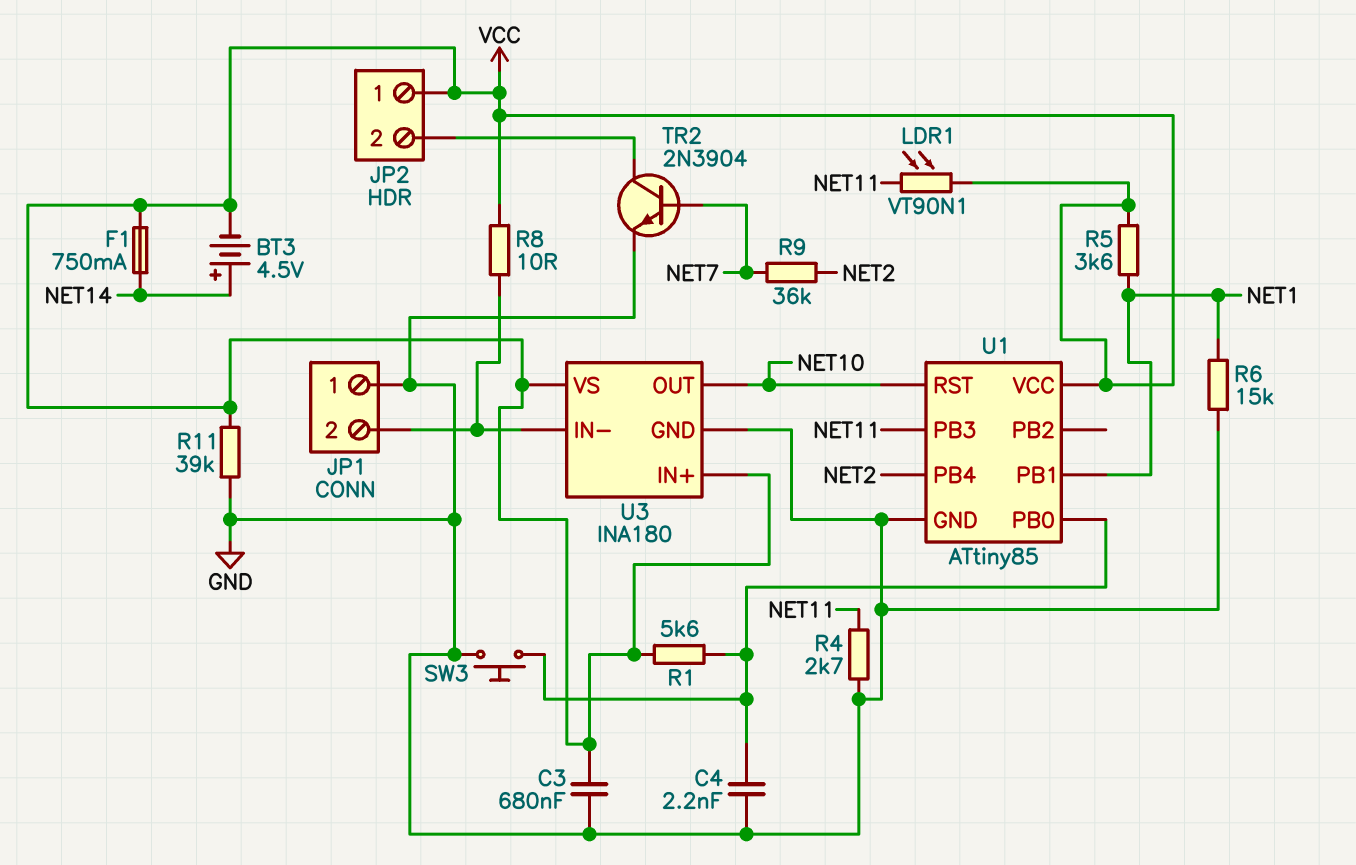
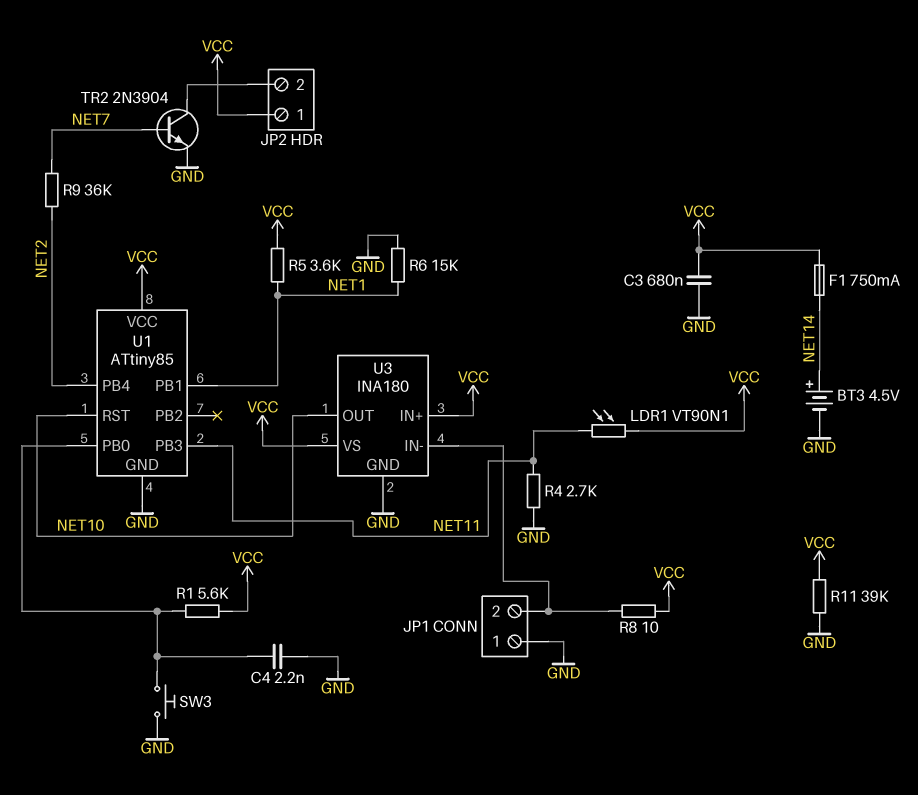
BT3: 4.5V (plus NET14, minus VCC) -> 4.5V (plus NET14, minus GND)

